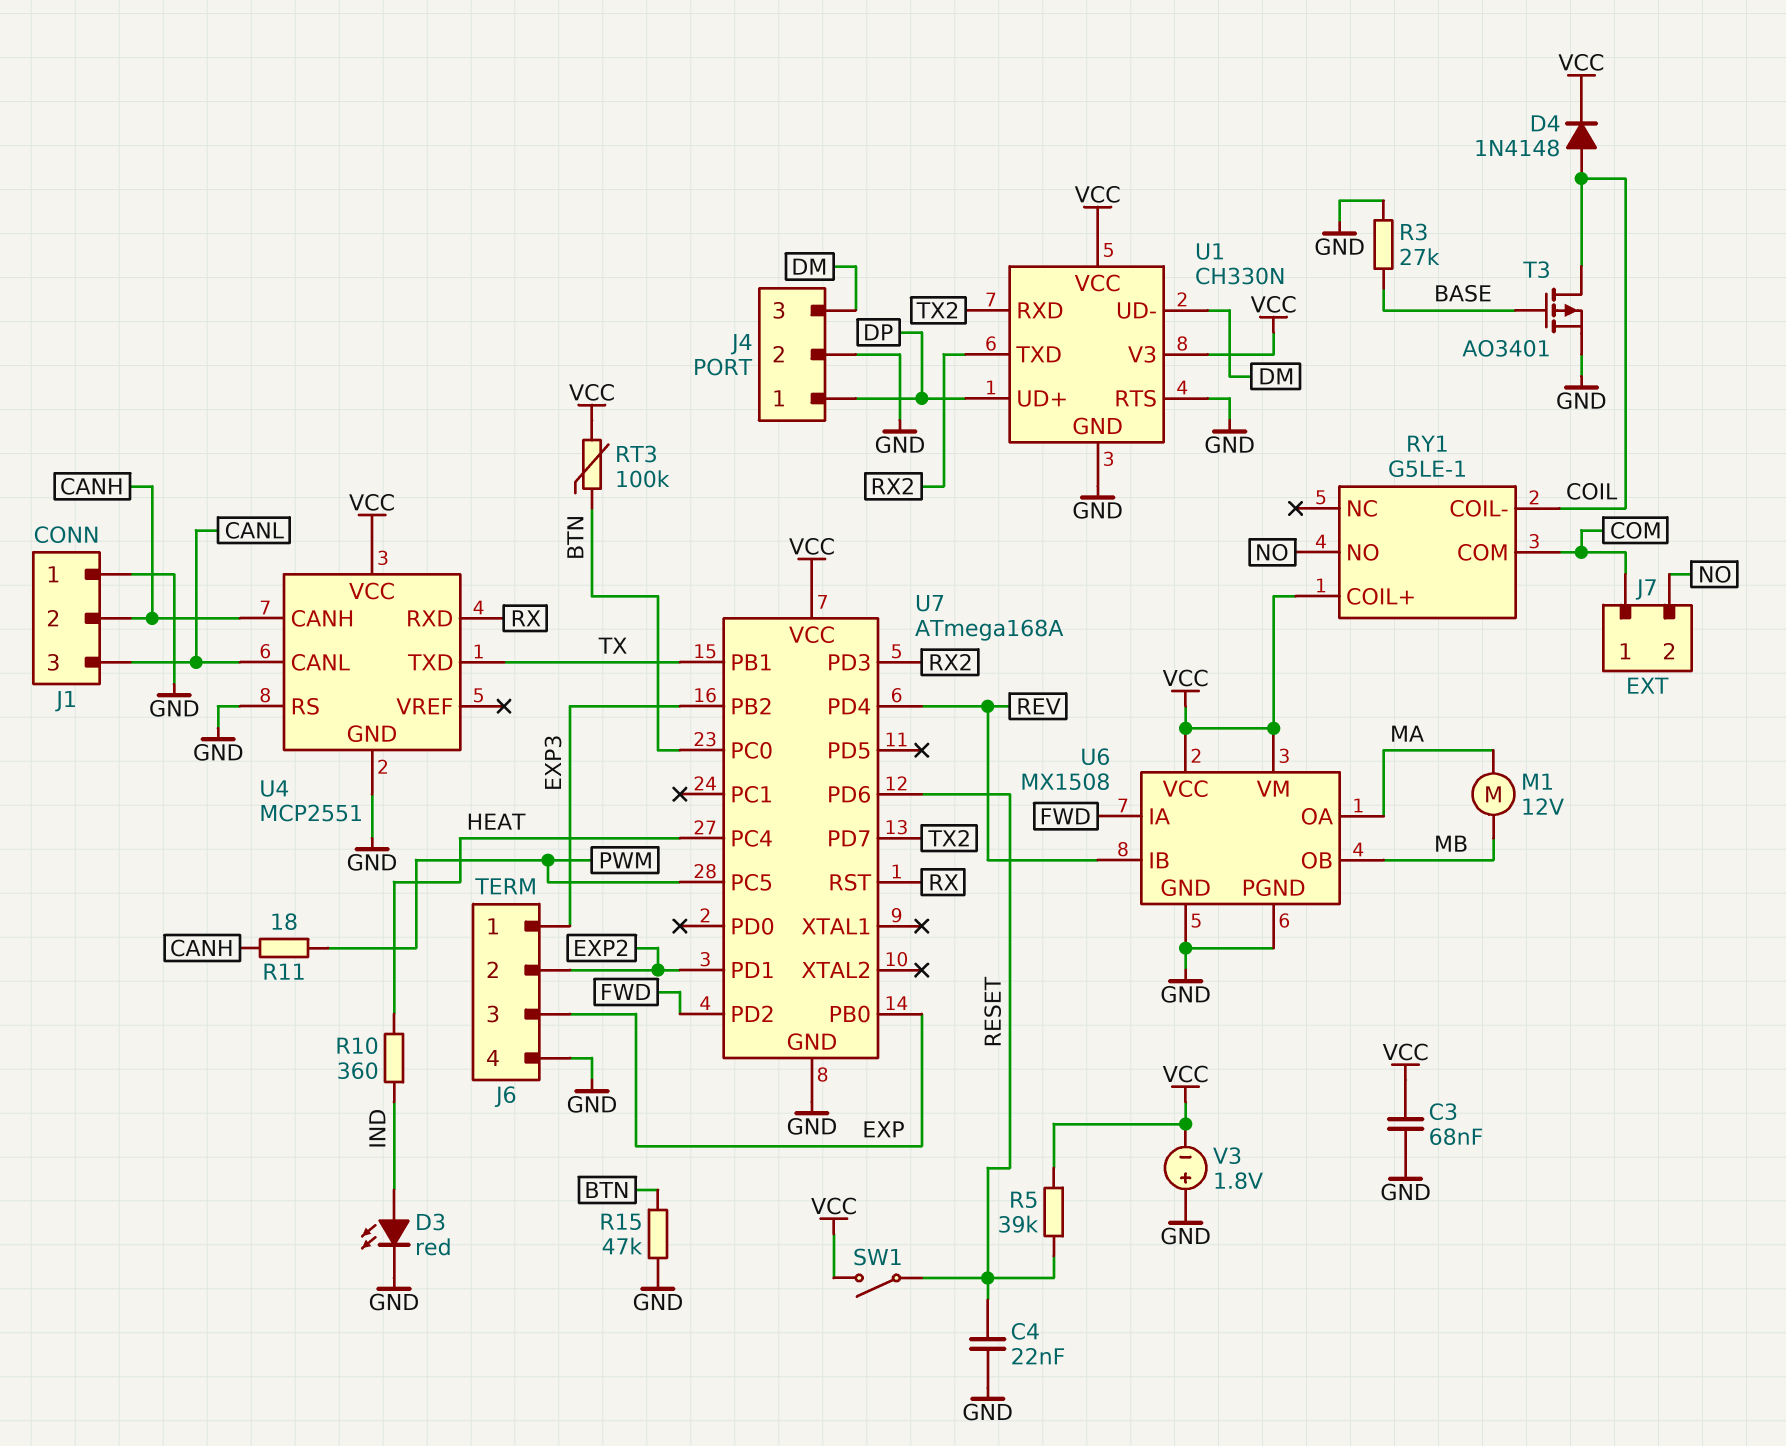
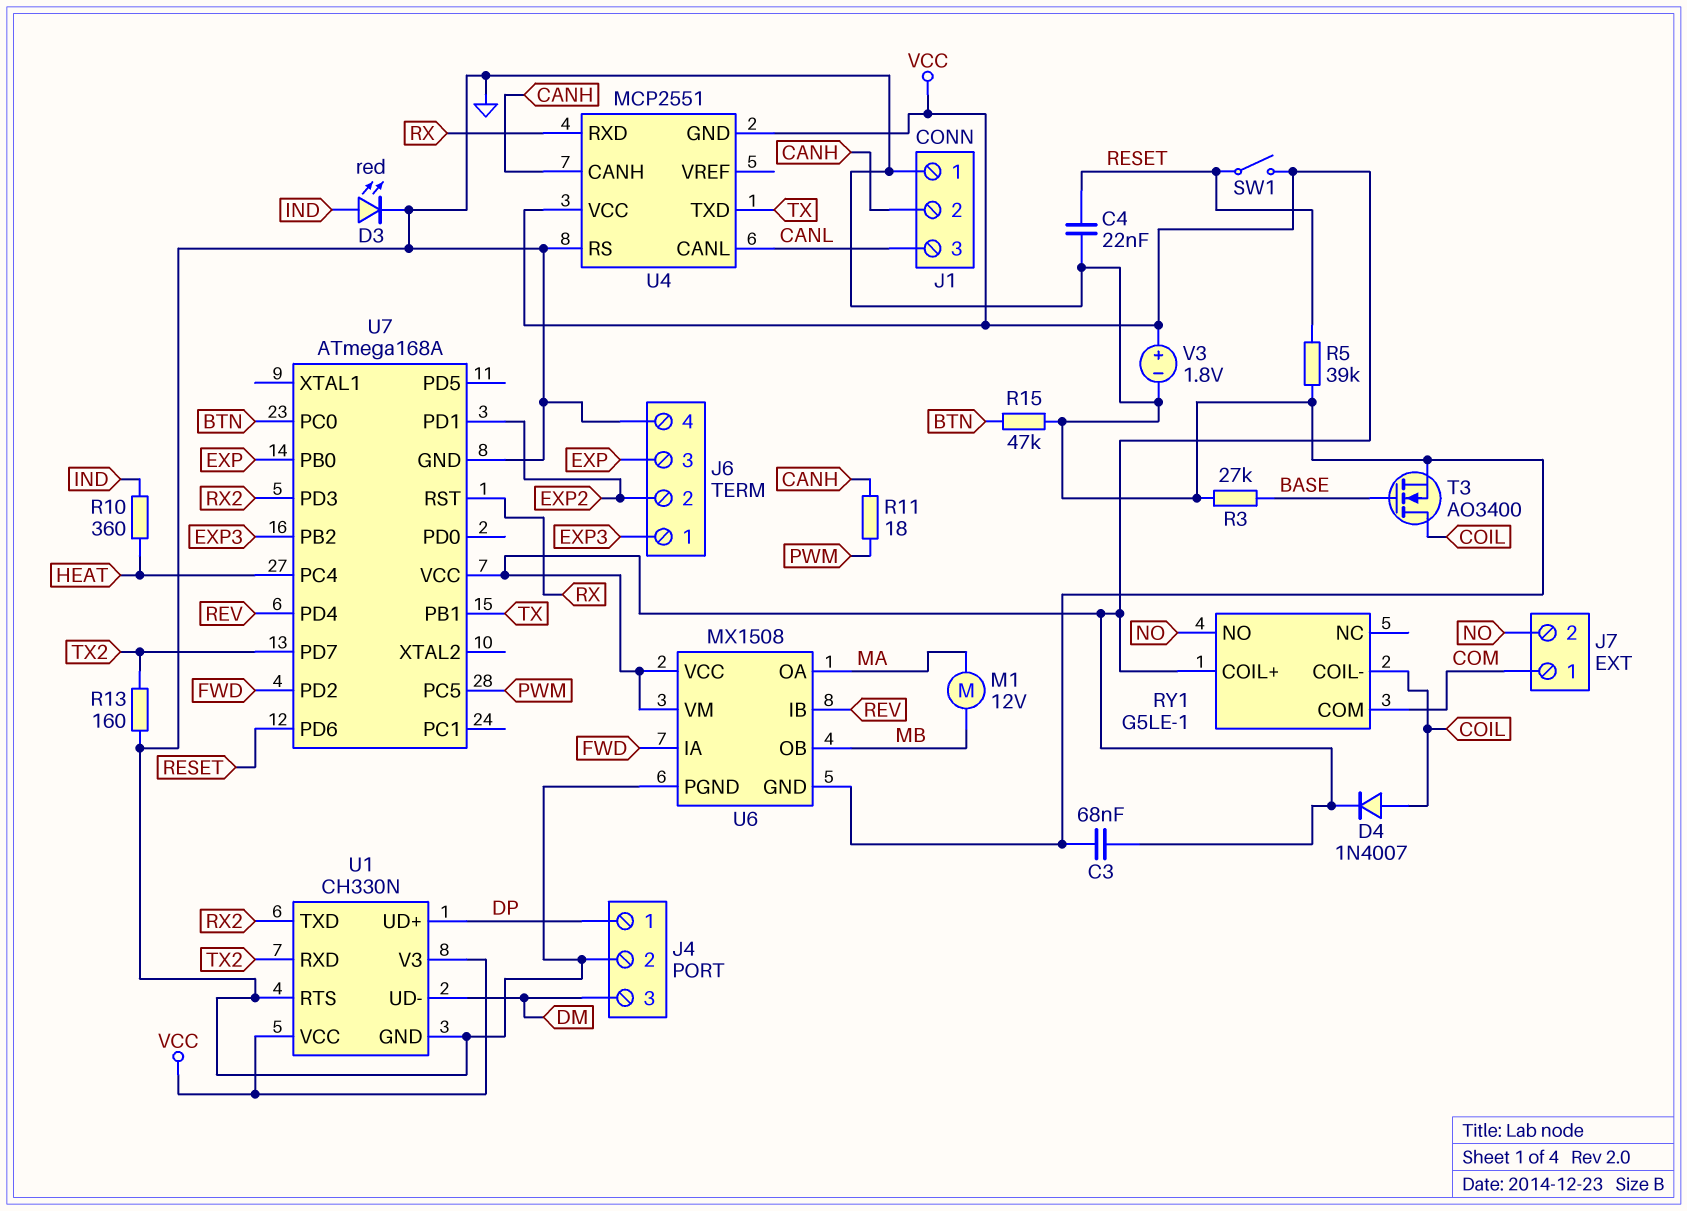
D4: diode 1N4148 (A COIL, K VCC) -> diode 1N4007 (A COIL, K VCC)
R5: 39k (RESET, VCC) -> 39k (GND, RESET)
R13: none -> 160 (GND, TX2)
RT3: 100k (BTN, VCC) -> none
T3: PMOS AO3401 (G BASE, D COIL, S GND) -> NMOS AO3400 (G BASE, D COIL, S GND)
U4 pin GND: GND -> VCC
V3: 1.8V (plus GND, minus VCC) -> 1.8V (plus VCC, minus GND)

